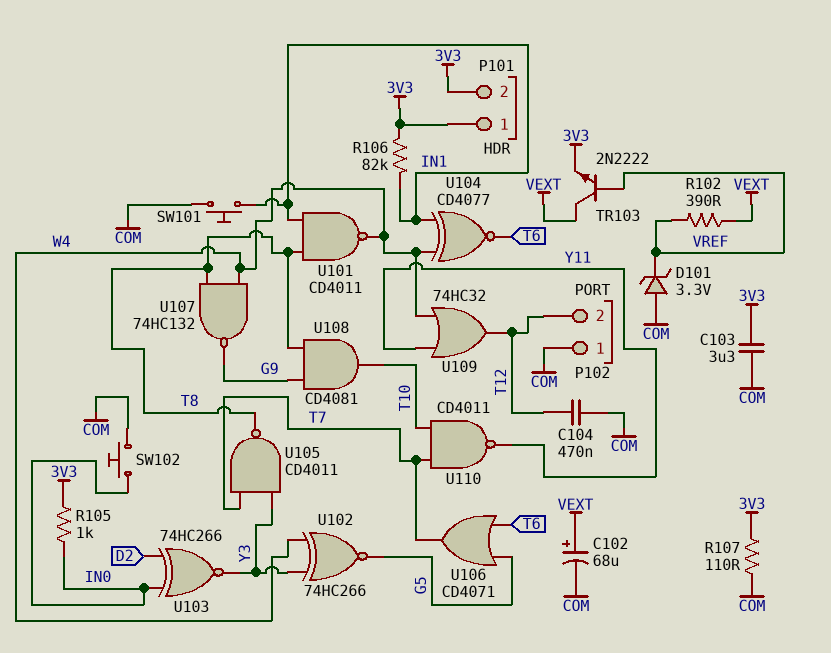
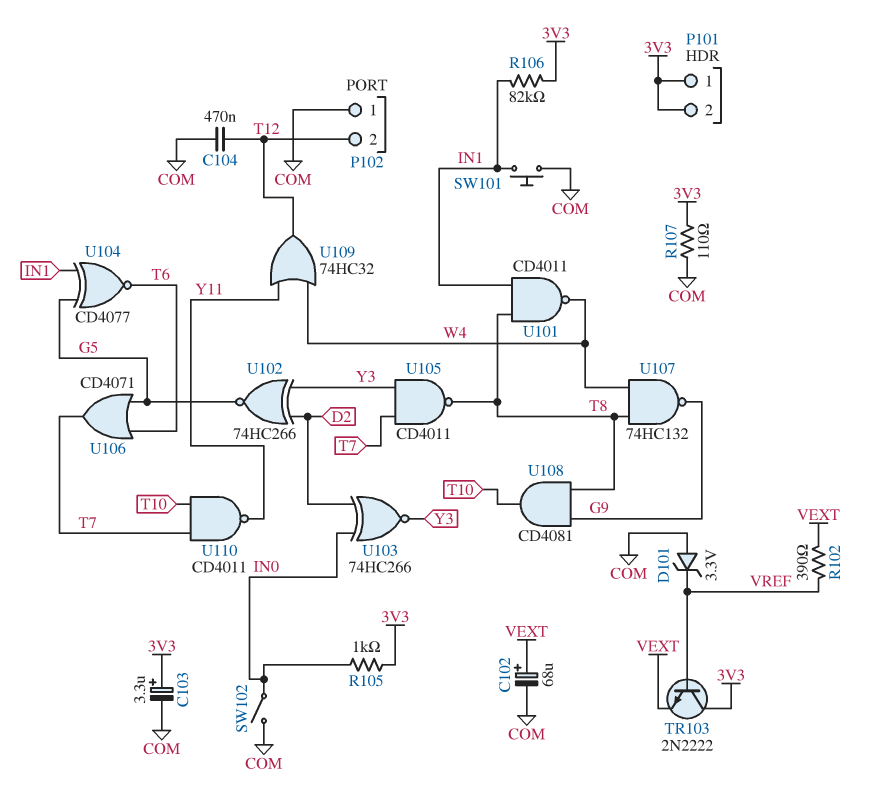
C103: 3.3uF (3V3, COM) -> 3.3uF (plus 3V3, minus COM)
SW102: button (COM, IN0) -> switch (COM, IN0)
TR103: NPN 2N2222 (B VREF, C VEXT, E 3V3) -> NPN 2N2222 (B VREF, C 3V3, E VEXT)
U102: XNOR 74HC266 (in W4, in Y3, out G5) -> XNOR 74HC266 (in D2, in Y3, out G5)
U104: XNOR CD4077 (in IN1, in W4, out T6) -> XNOR CD4077 (in G5, in IN1, out T6)

